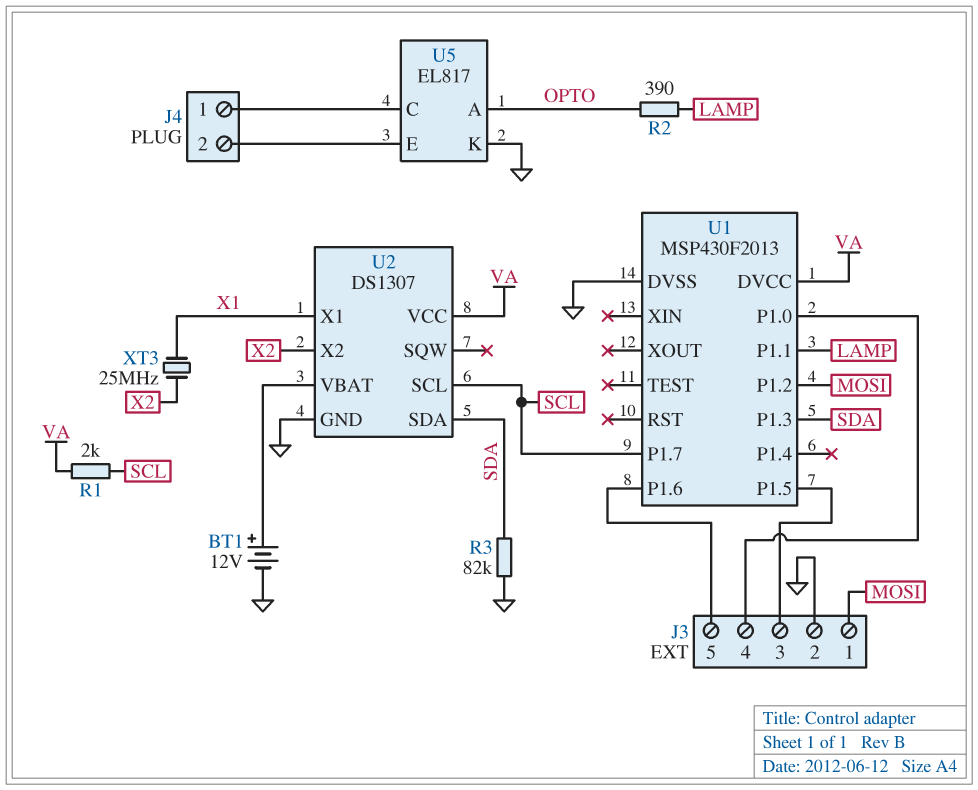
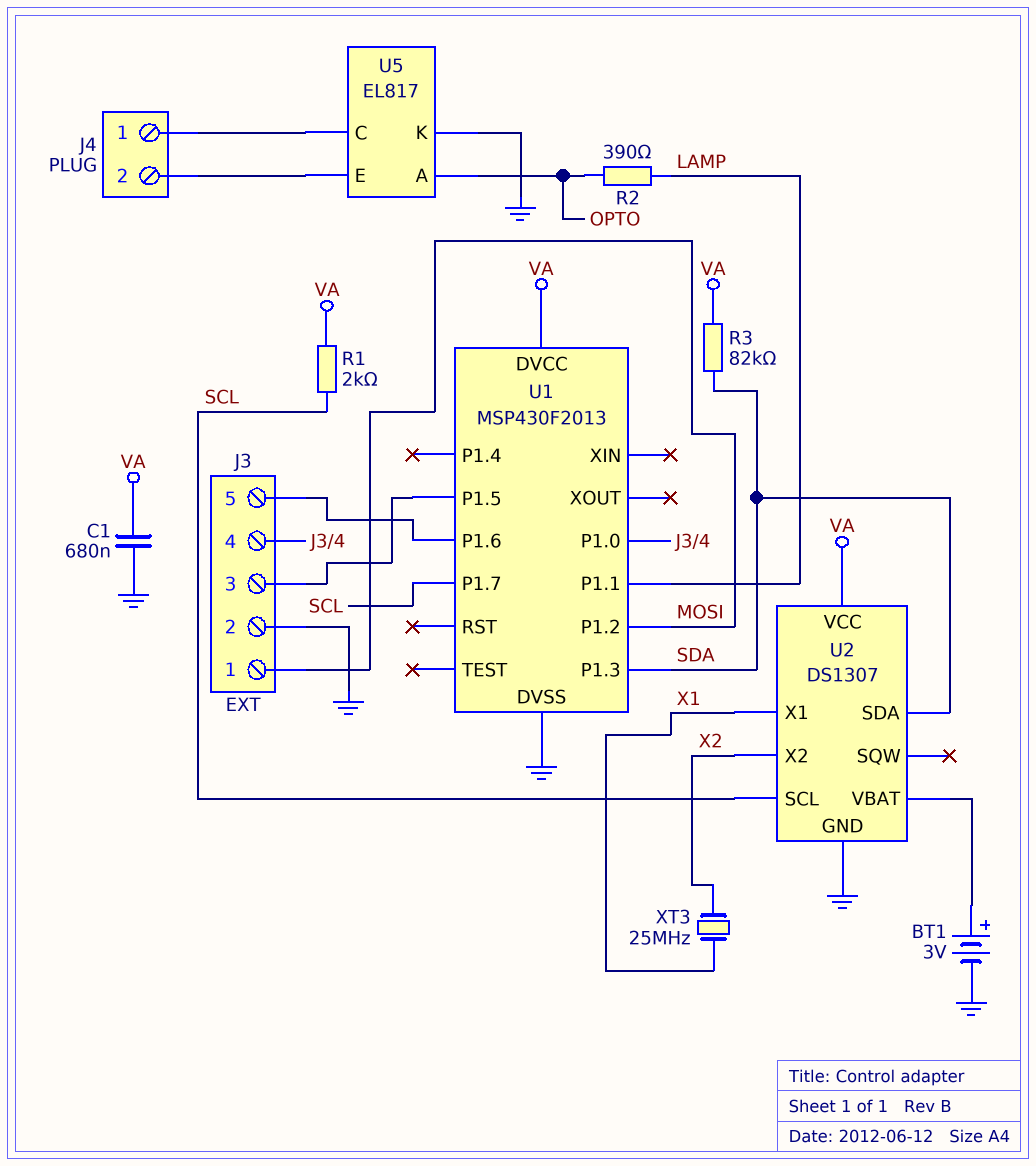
BT1: 12V (plus U2/VBAT, minus GND) -> 3V (plus U2/VBAT, minus GND)
C1: none -> 680nF (GND, VA)
R3: 82k (GND, SDA) -> 82k (SDA, VA)

